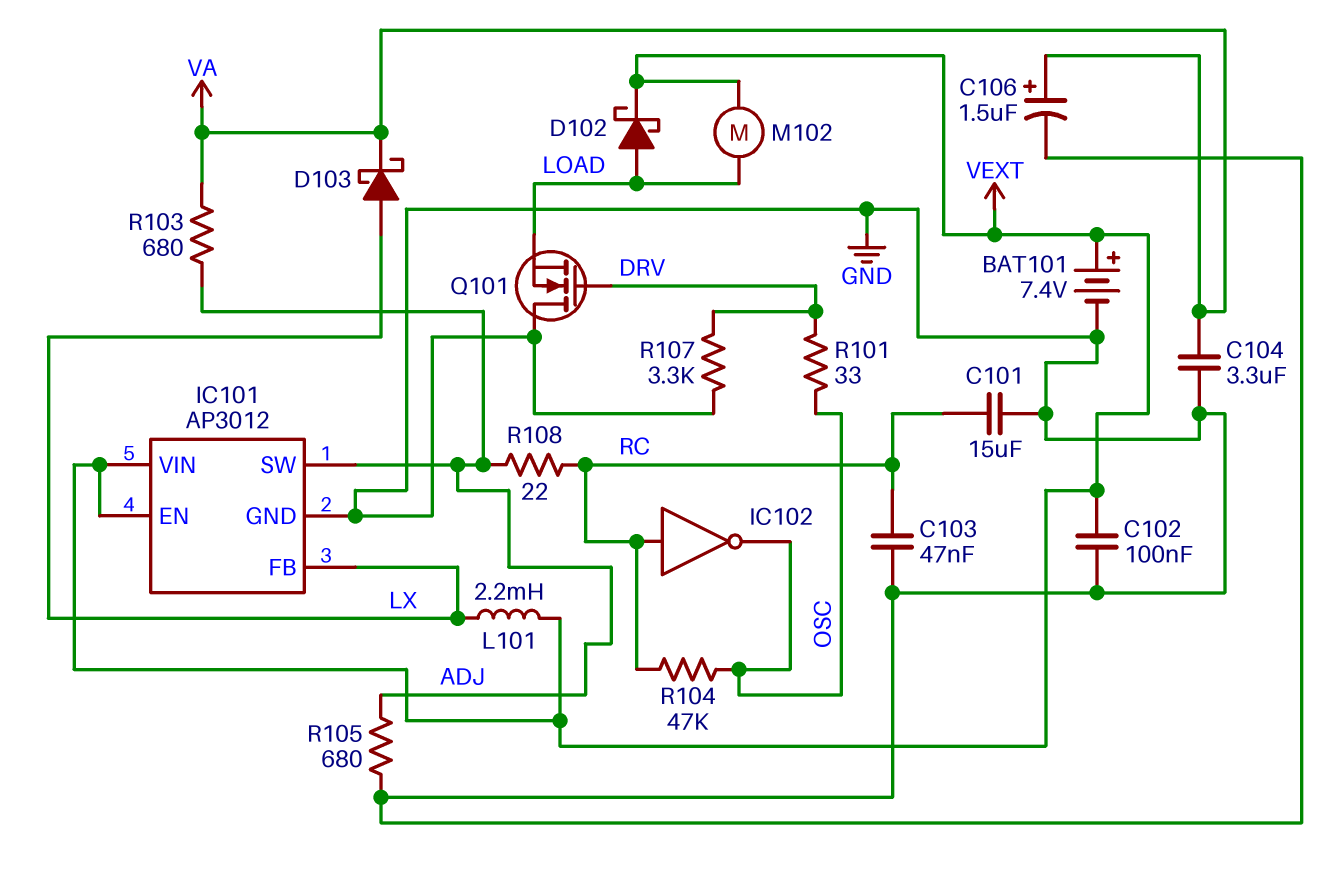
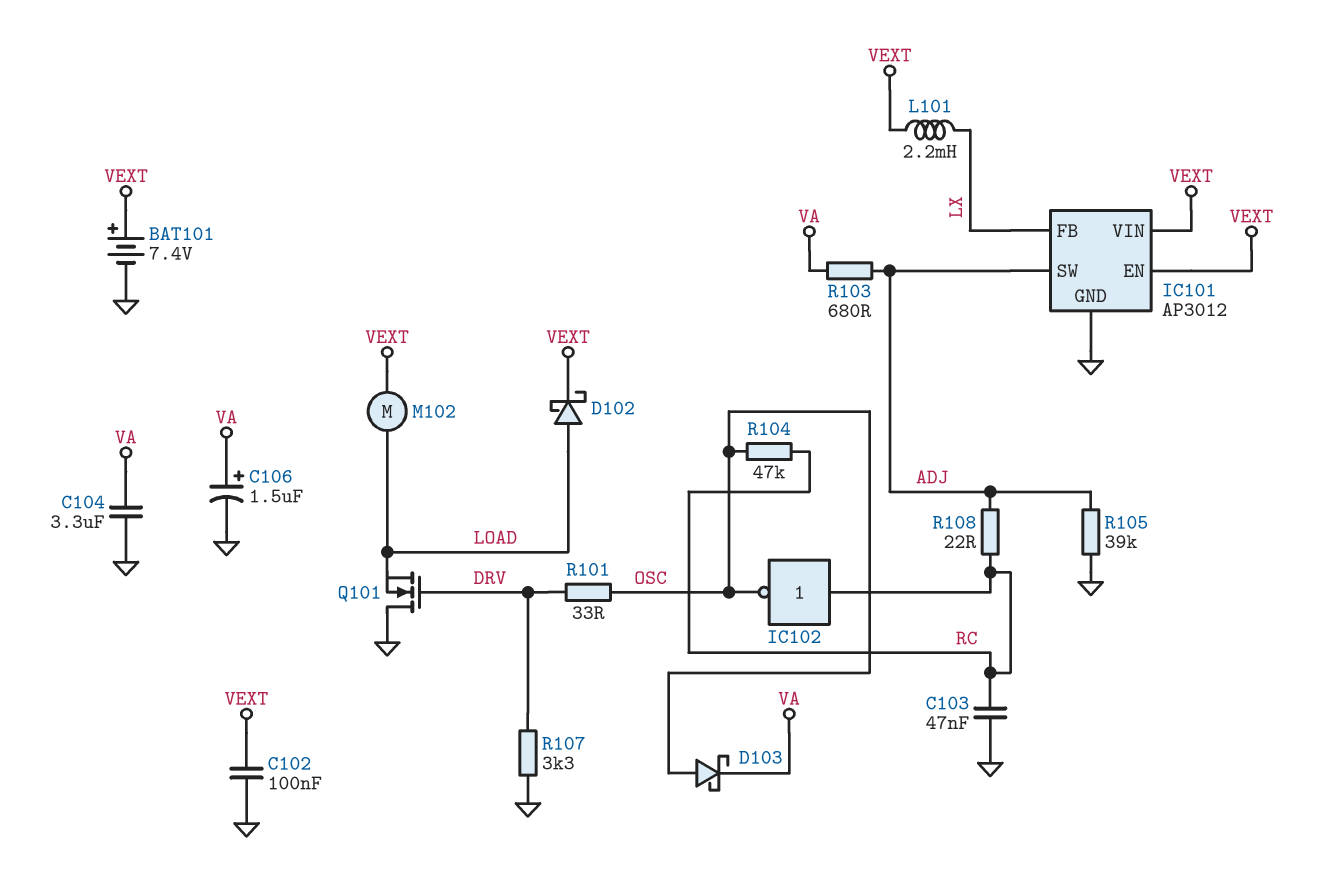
C101: 15uF (GND, RC) -> none
D103: schottky (A LX, K VA) -> schottky (A OSC, K VA)
R105: 680 (ADJ, GND) -> 39k (ADJ, GND)

